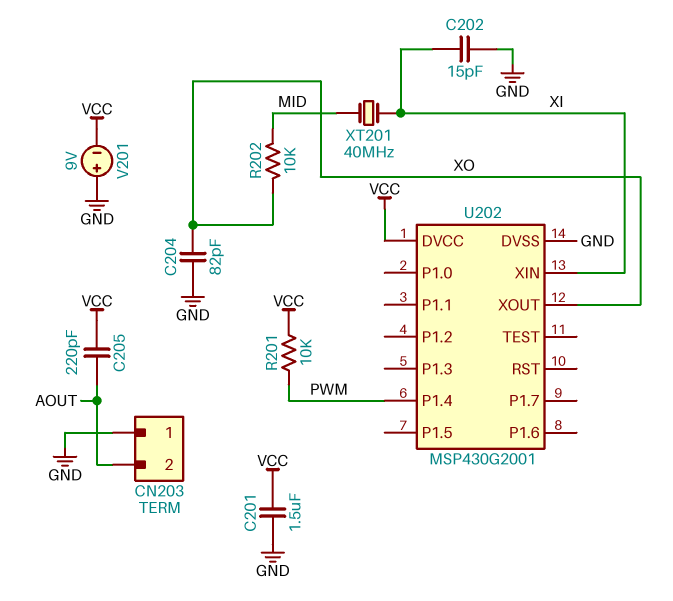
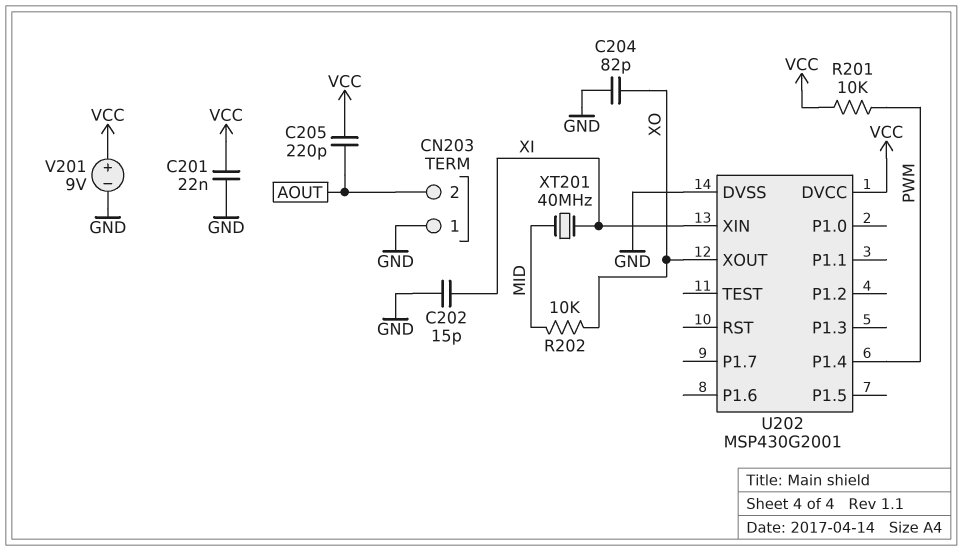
C201: 1.5uF (GND, VCC) -> 22nF (GND, VCC)
V201: 9V (plus GND, minus VCC) -> 9V (plus VCC, minus GND)

